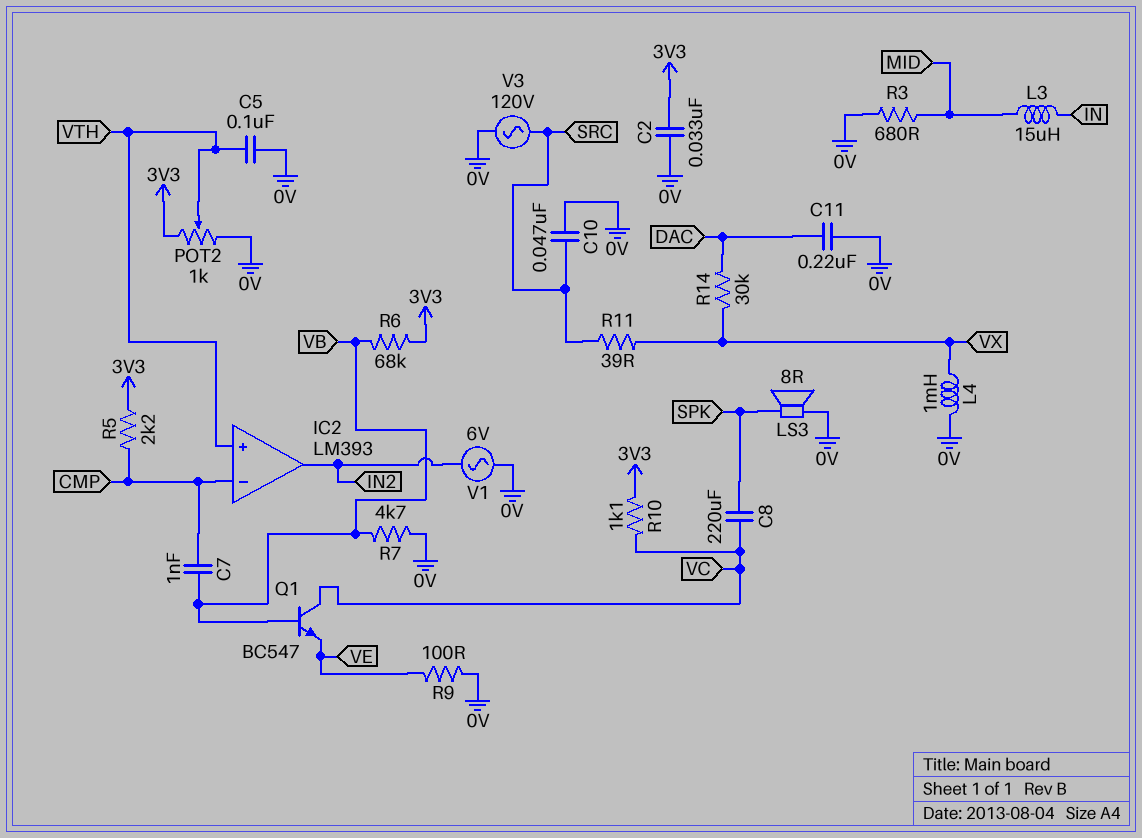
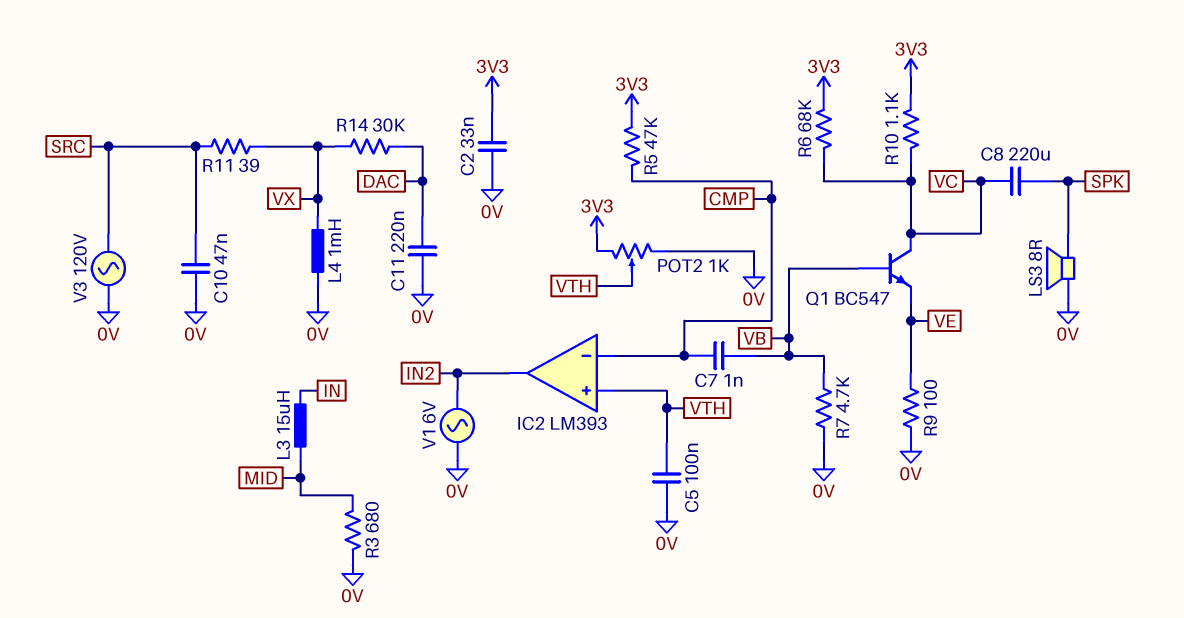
R5: 2.2k (3V3, CMP) -> 47k (3V3, CMP)
R6: 68k (3V3, VB) -> 68k (3V3, VC)

